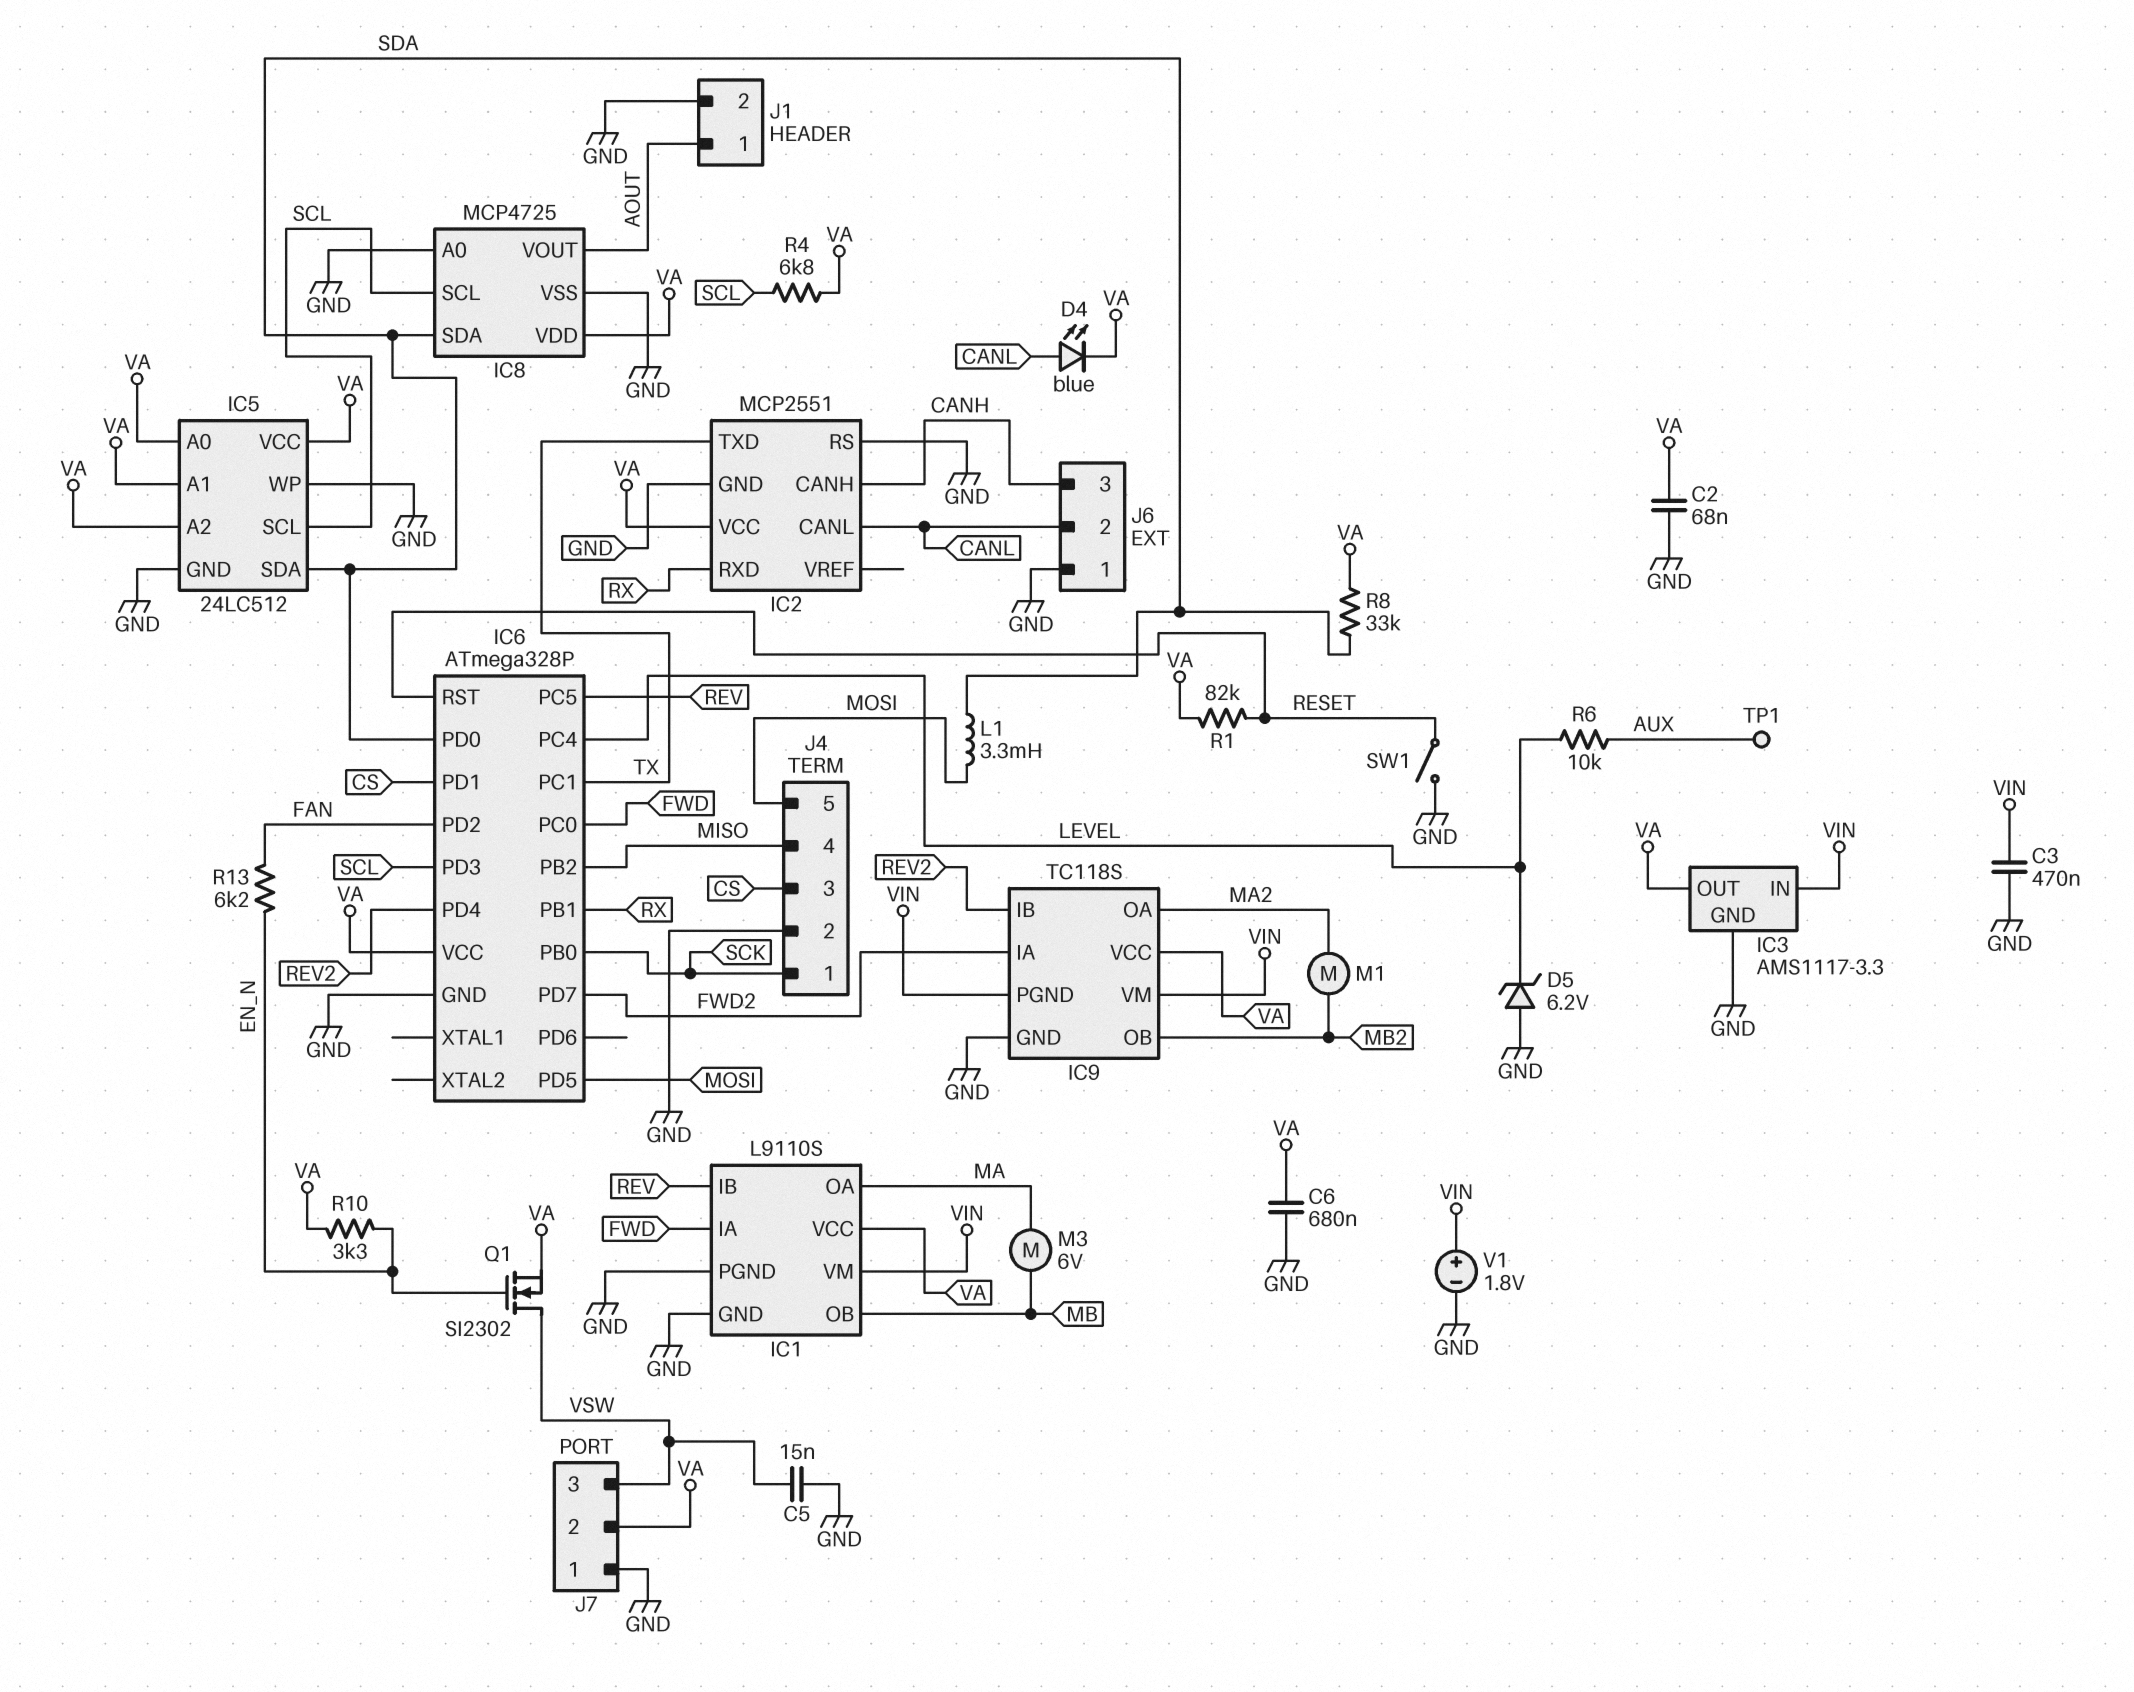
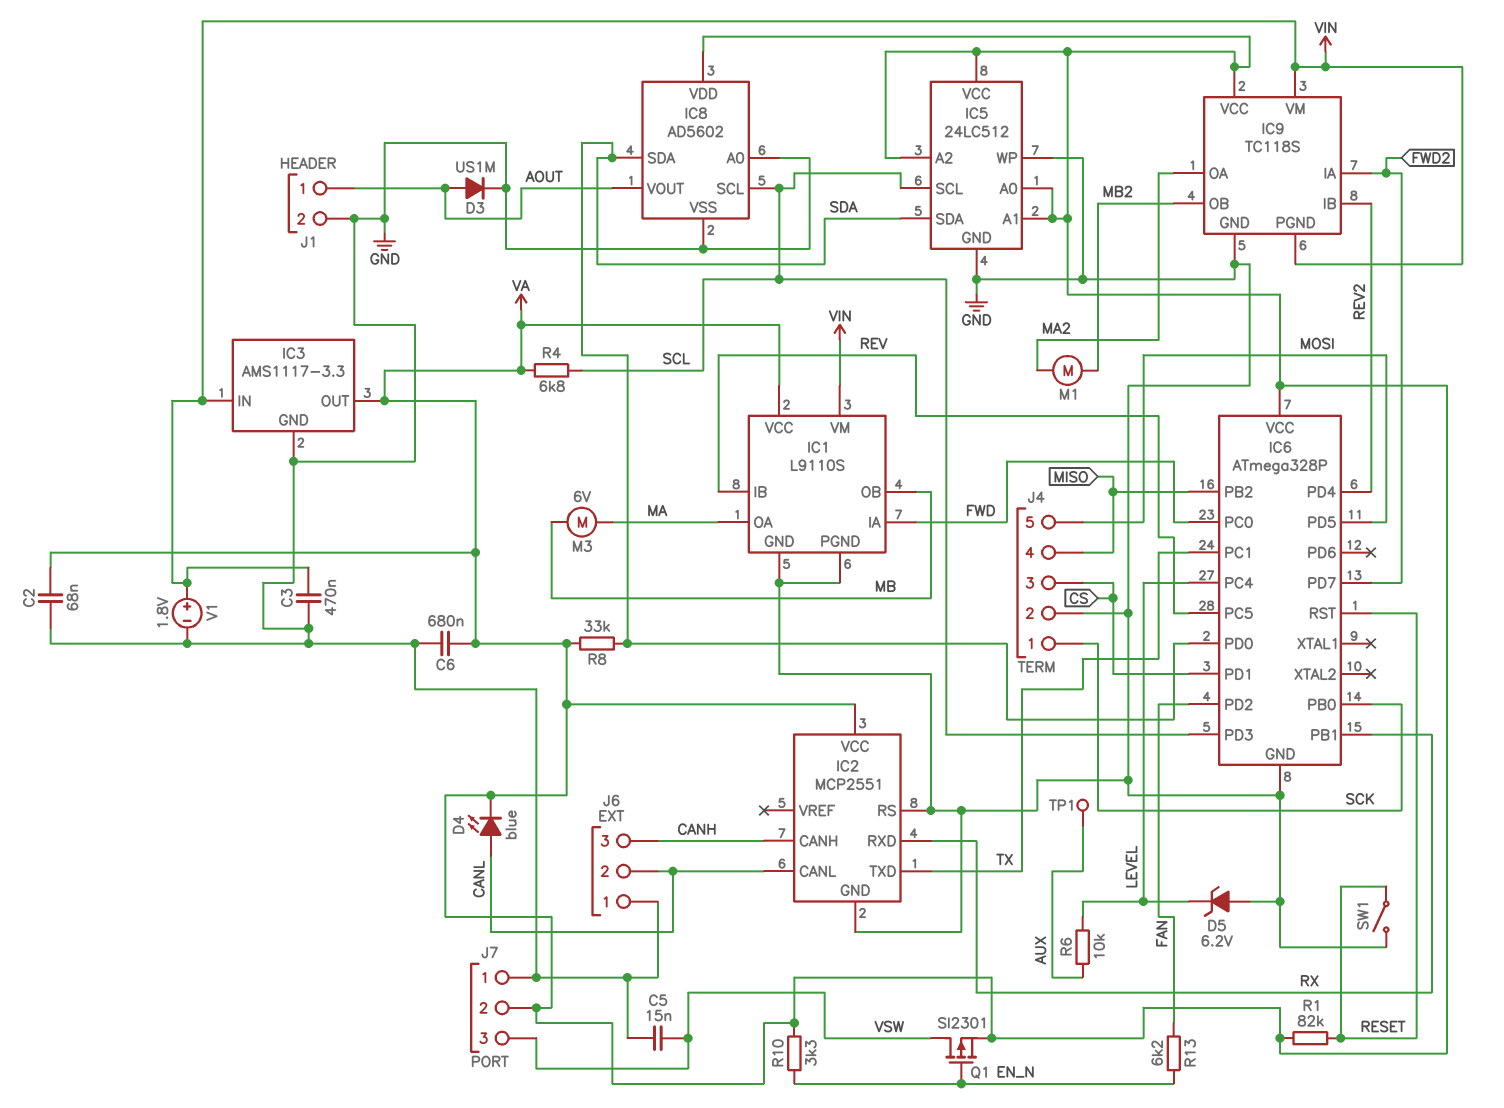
D3: none -> diode US1M (A AOUT, K GND)
IC8: MCP4725 -> AD5602
L1: 3.3mH (MOSI, SDA) -> none
Q1: NMOS SI2302 (G EN_N, D VSW, S VA) -> PMOS SI2301 (G EN_N, D VSW, S VA)

